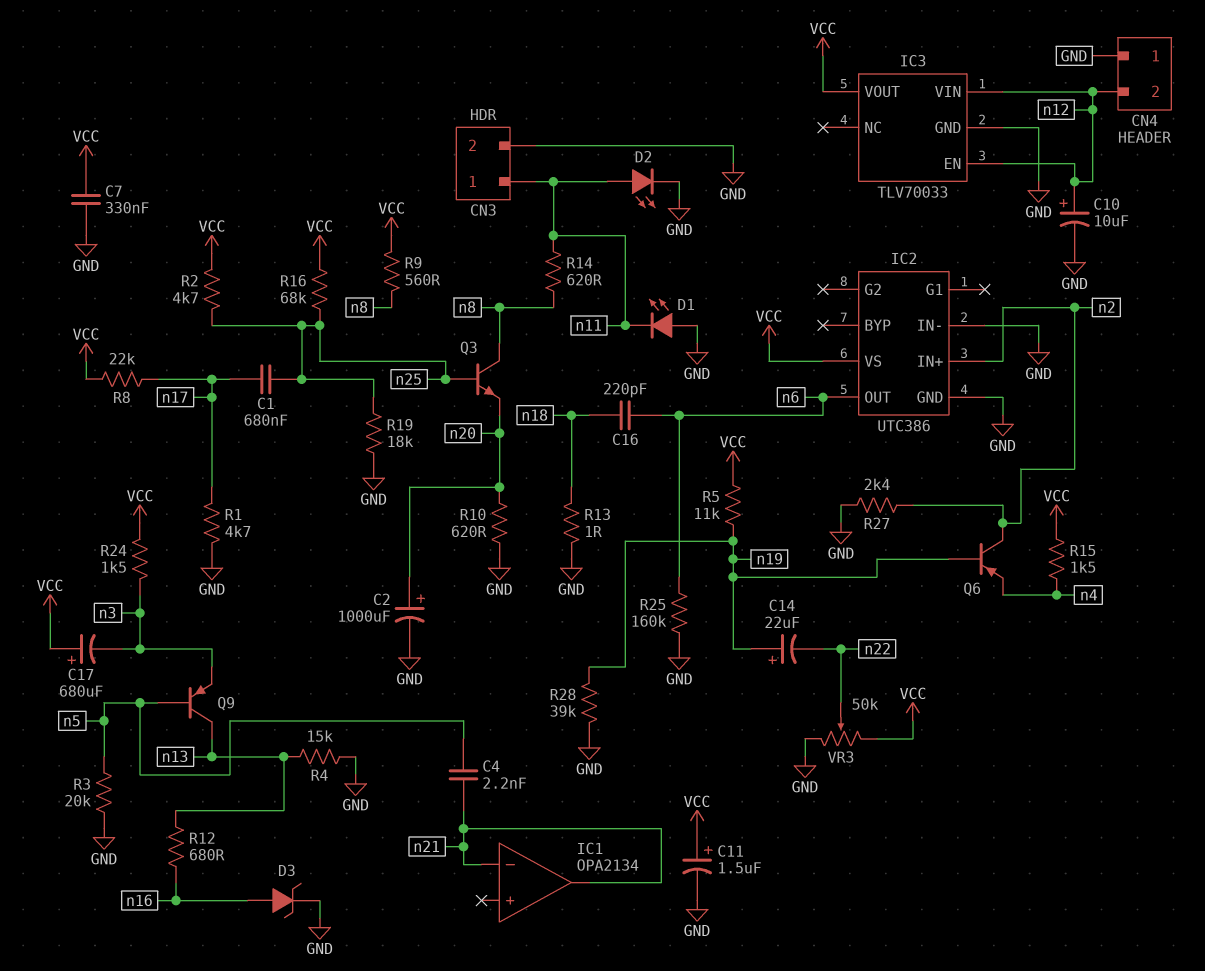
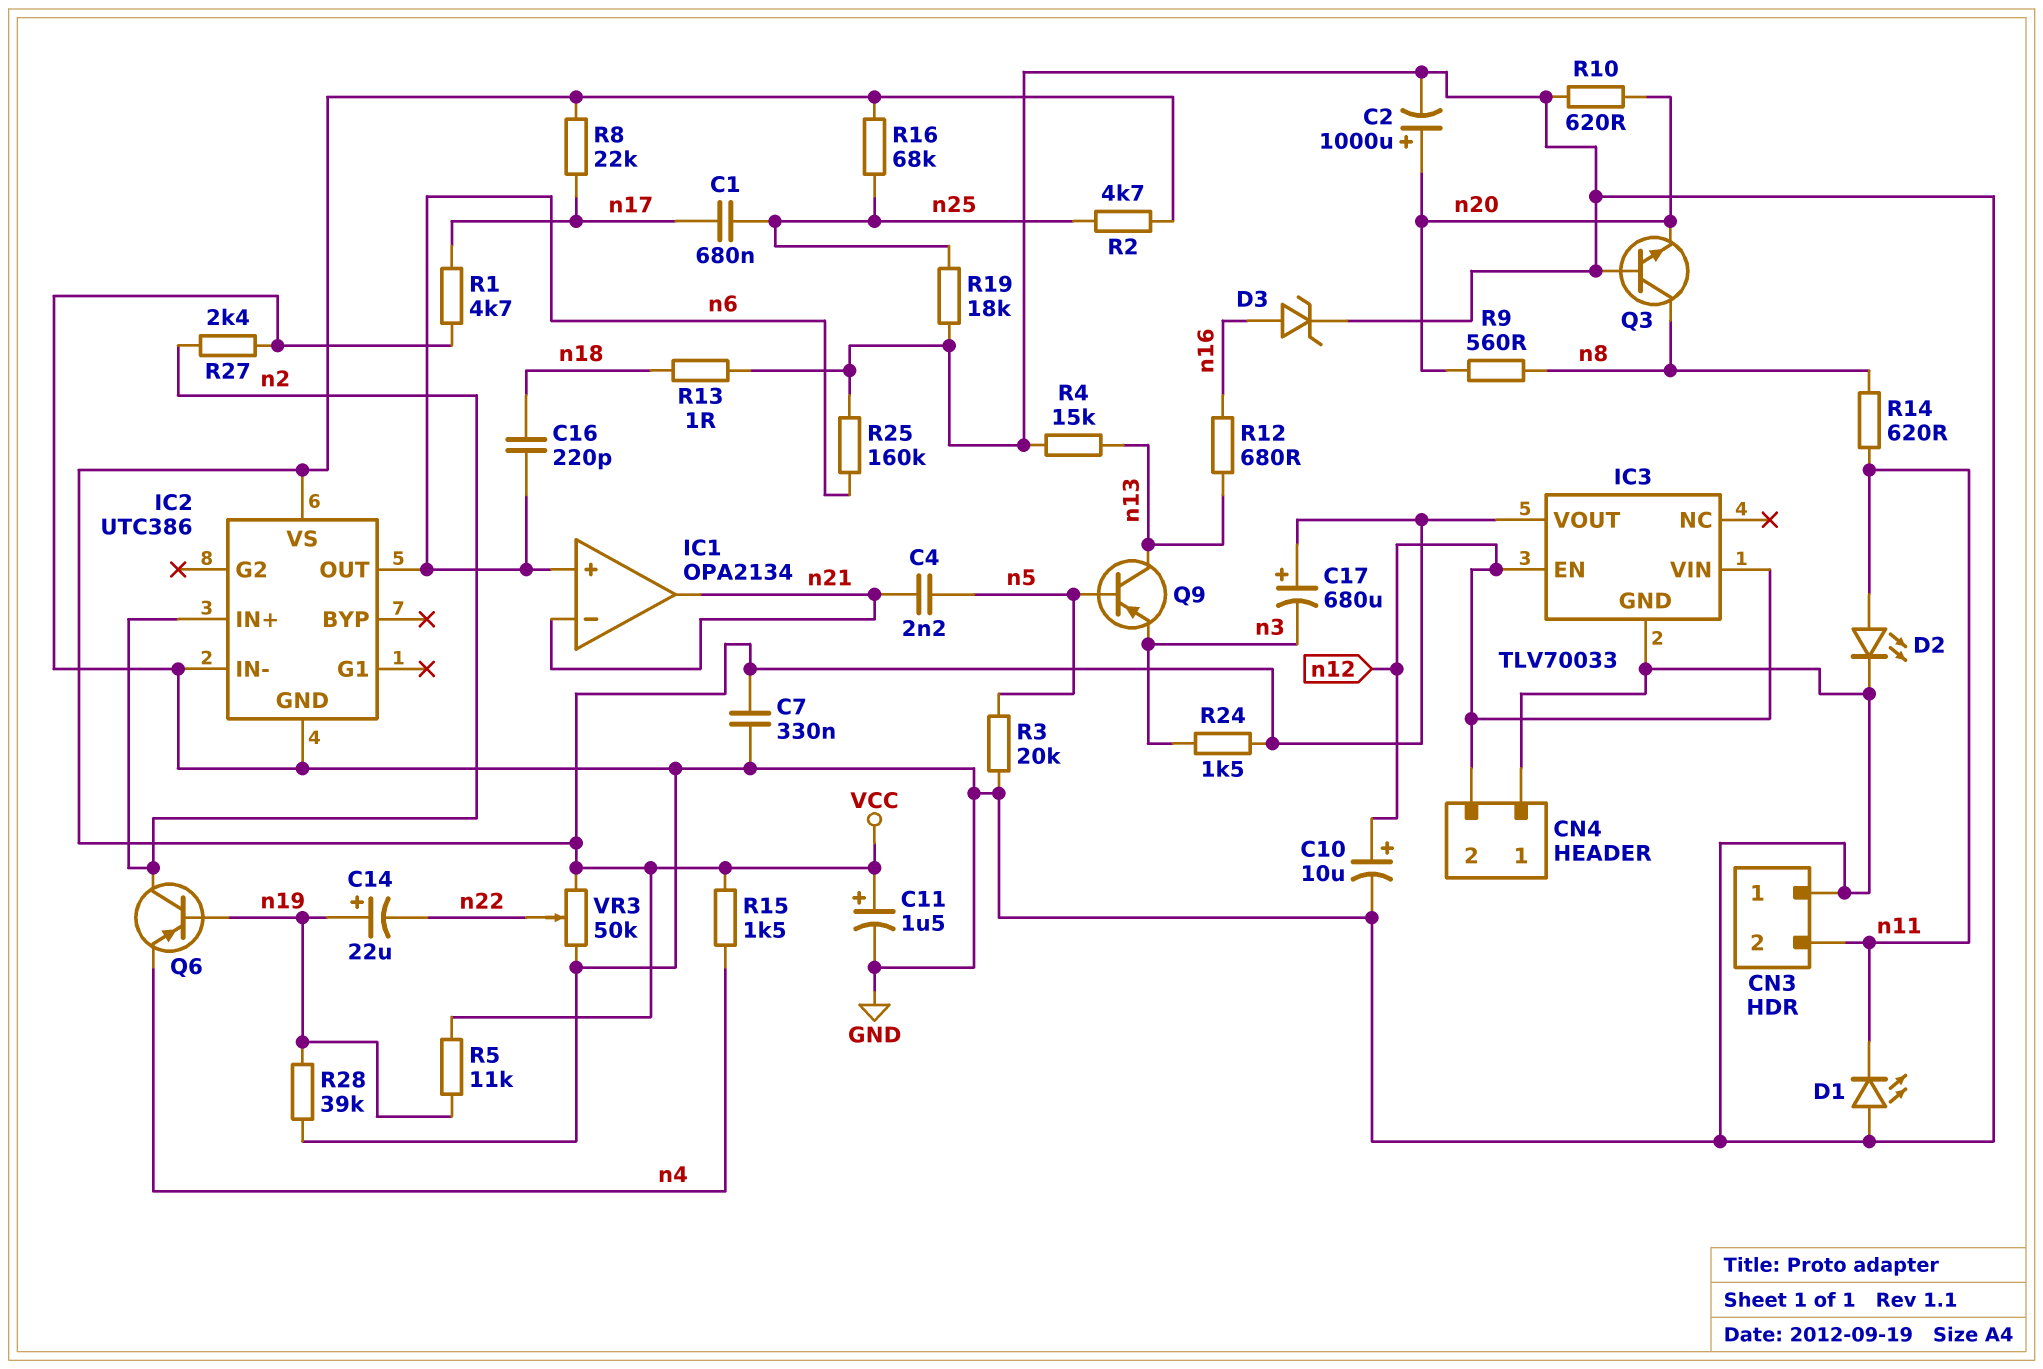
CN3 pin 1: n11 -> GND
CN3 pin 2: GND -> n11
IC1 pin in+: none -> n6
Q3: NPN (B n25, C n8, E n20) -> NPN (B GND, C n8, E n20)
R9: 560 (VCC, n8) -> 560 (n8, n20)

